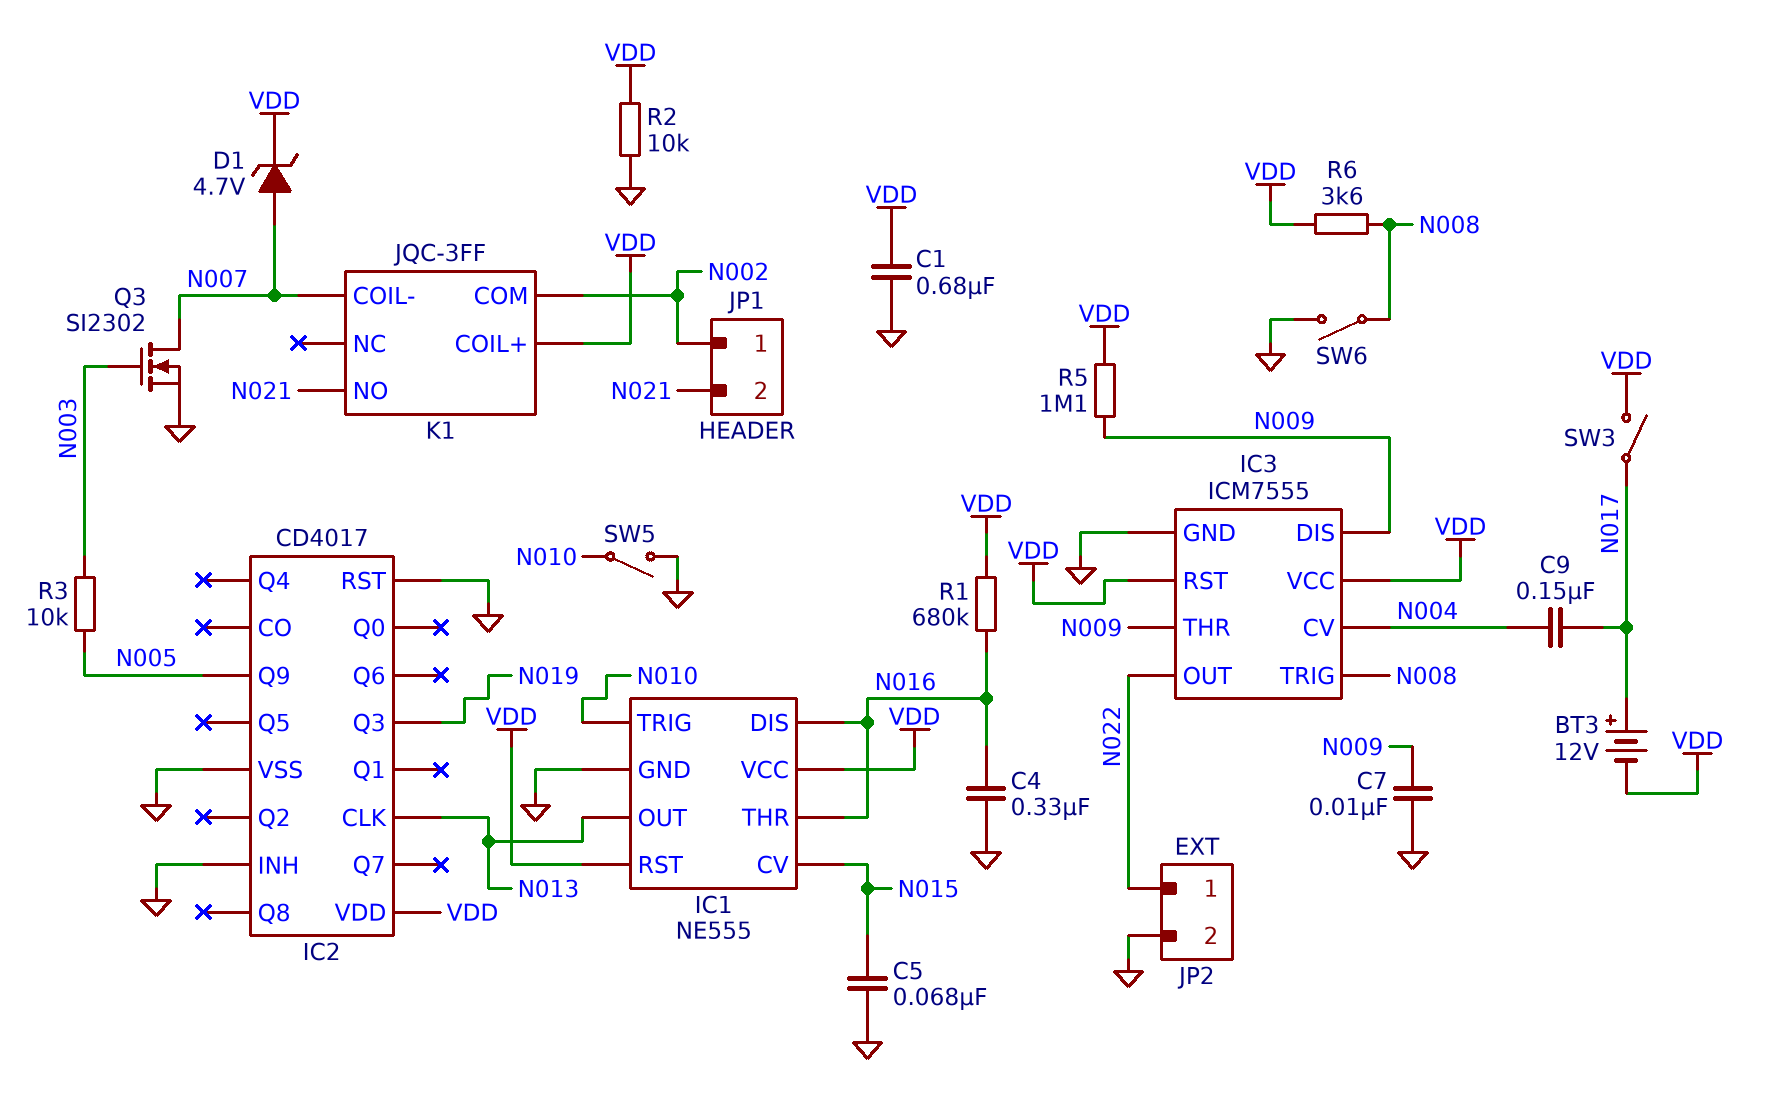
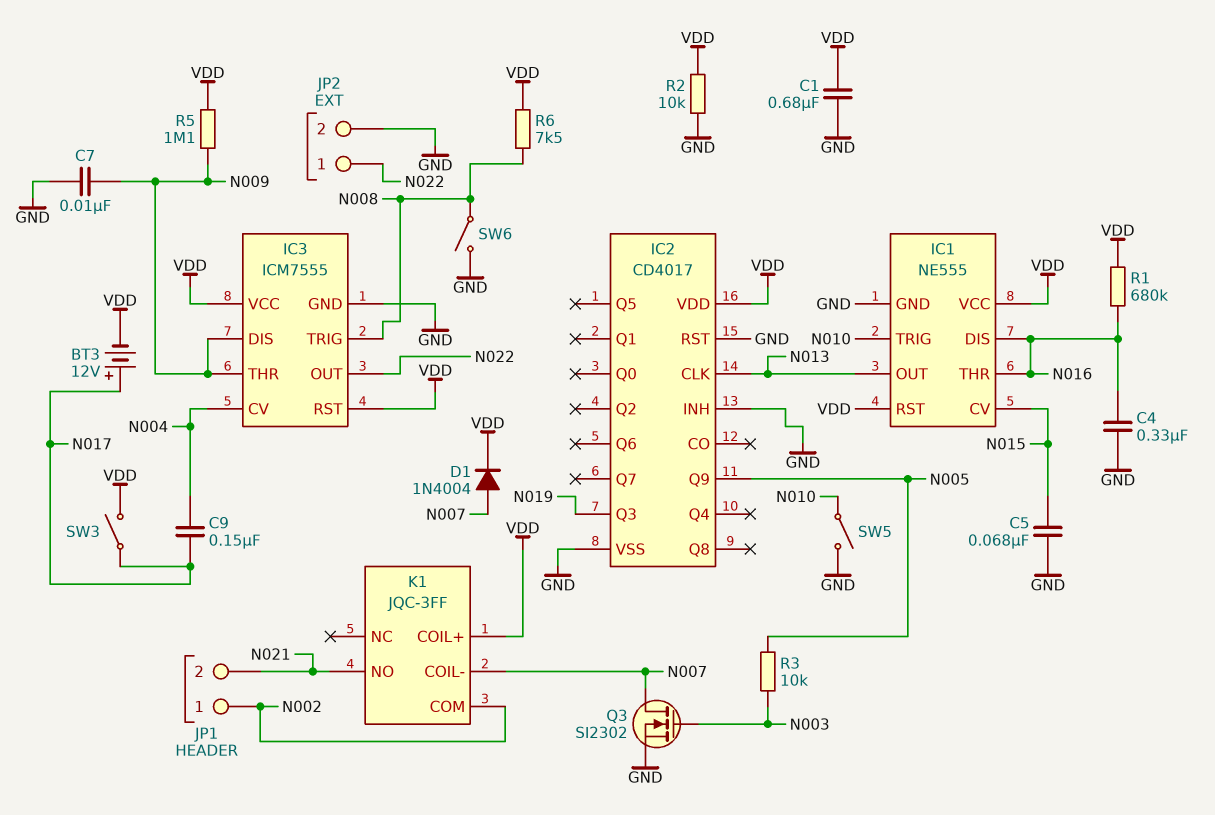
D1: zener 4.7V (A N007, K VDD) -> diode 1N4004 (A N007, K VDD)
R6: 3.6k (N008, VDD) -> 7.5k (N008, VDD)

